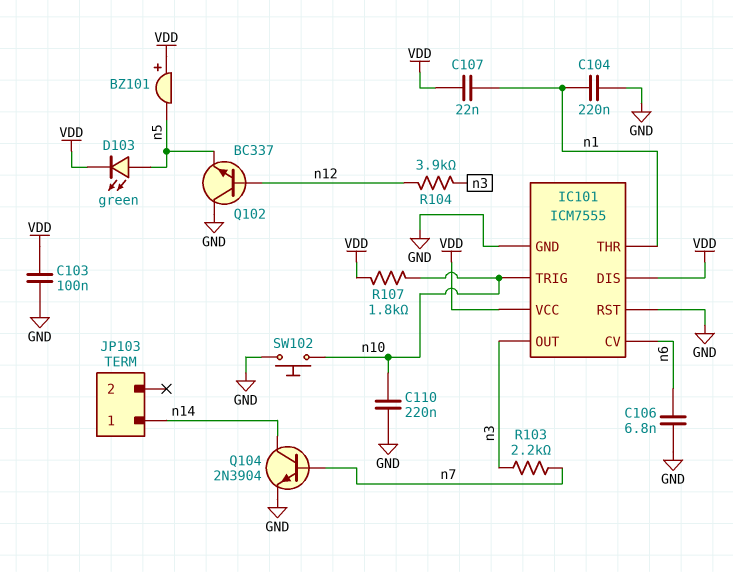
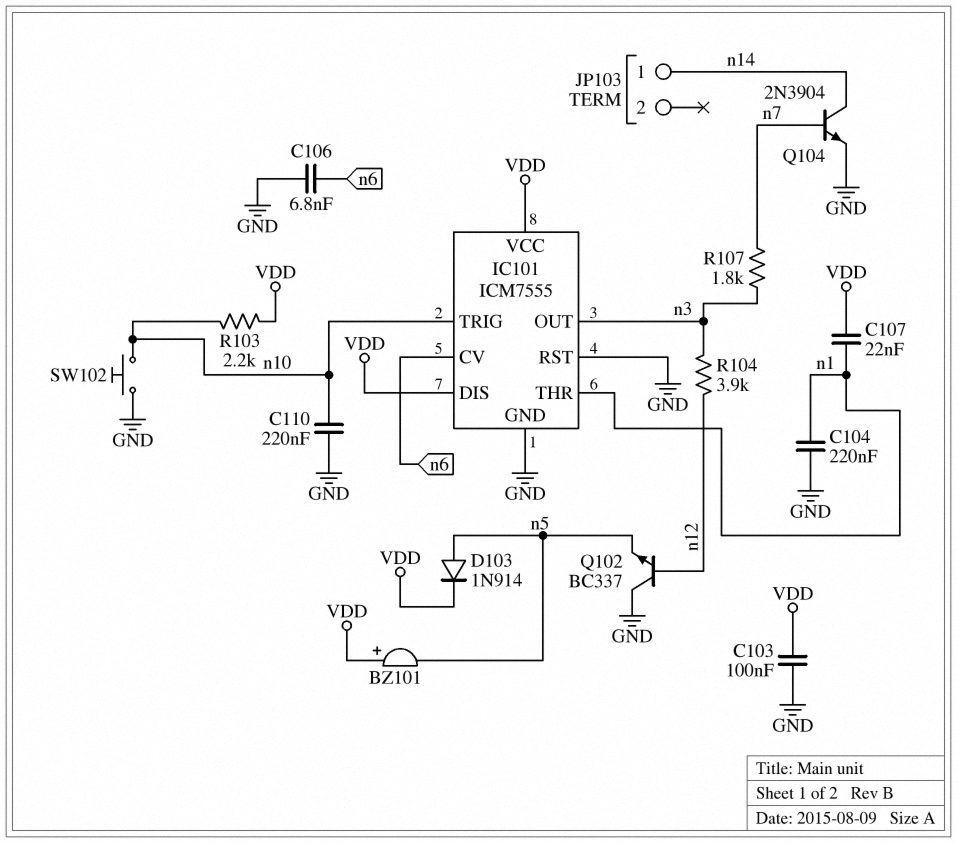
D103: LED green (A n5, K VDD) -> diode 1N914 (A n5, K VDD)
R103: 2.2k (n3, n7) -> 2.2k (VDD, n10)
R107: 1.8k (VDD, n10) -> 1.8k (n3, n7)

